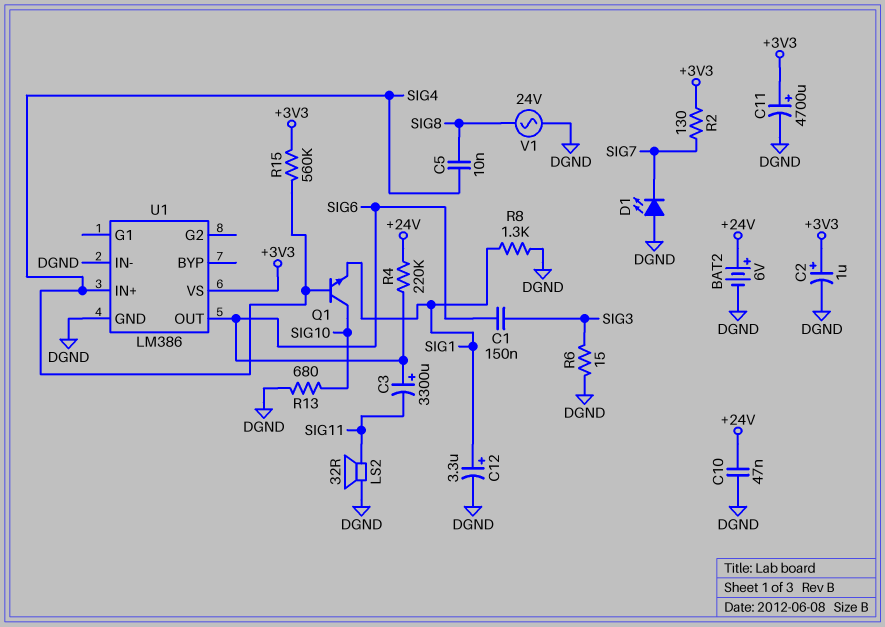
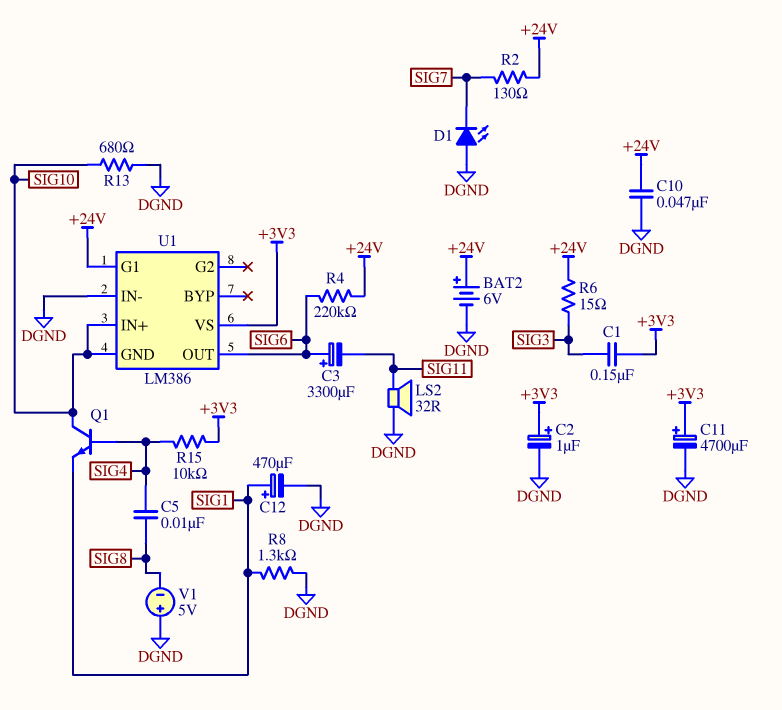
C1: 150nF (SIG3, SIG6) -> 150nF (+3V3, SIG3)
C12: 3.3uF (plus SIG1, minus DGND) -> 470uF (plus SIG1, minus DGND)
R2: 130 (+3V3, SIG7) -> 130 (+24V, SIG7)
R6: 15 (DGND, SIG3) -> 15 (+24V, SIG3)
R15: 560k (+3V3, SIG4) -> 10k (+3V3, SIG4)
U1 pin G1: none -> +24V
U1 pin GND: DGND -> SIG10
U1 pin IN+: SIG4 -> SIG10
V1: AC 24V (DGND, SIG8) -> 5V (plus DGND, minus SIG8)

